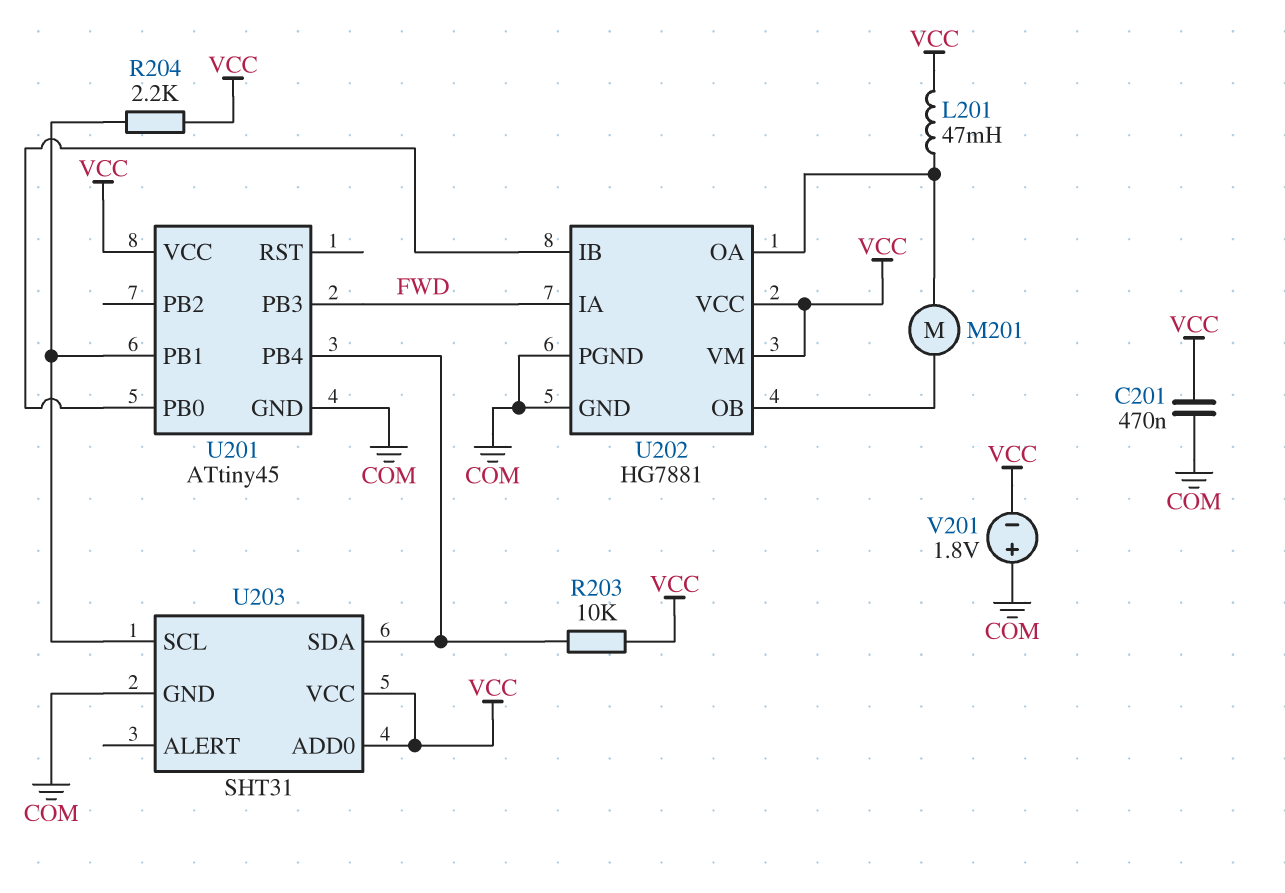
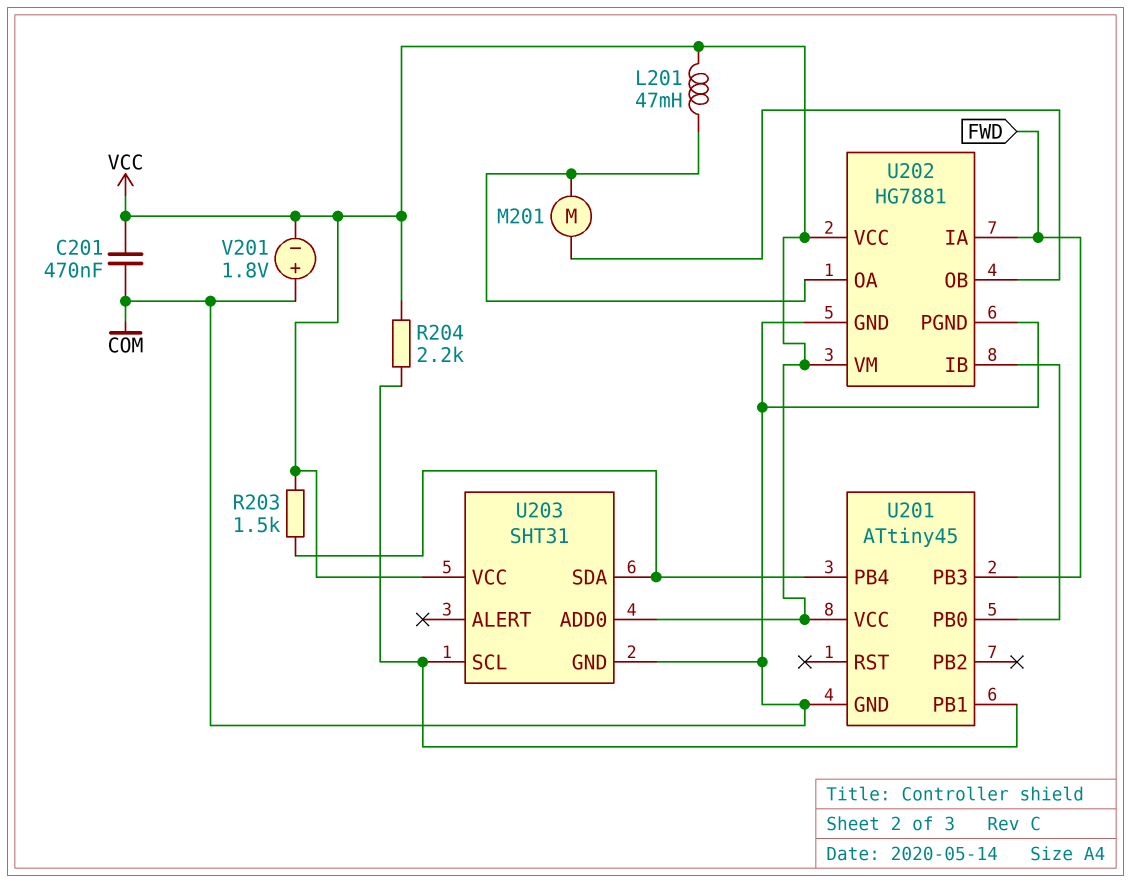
R203: 10k (U201/PB4, VCC) -> 1.5k (U201/PB4, VCC)

